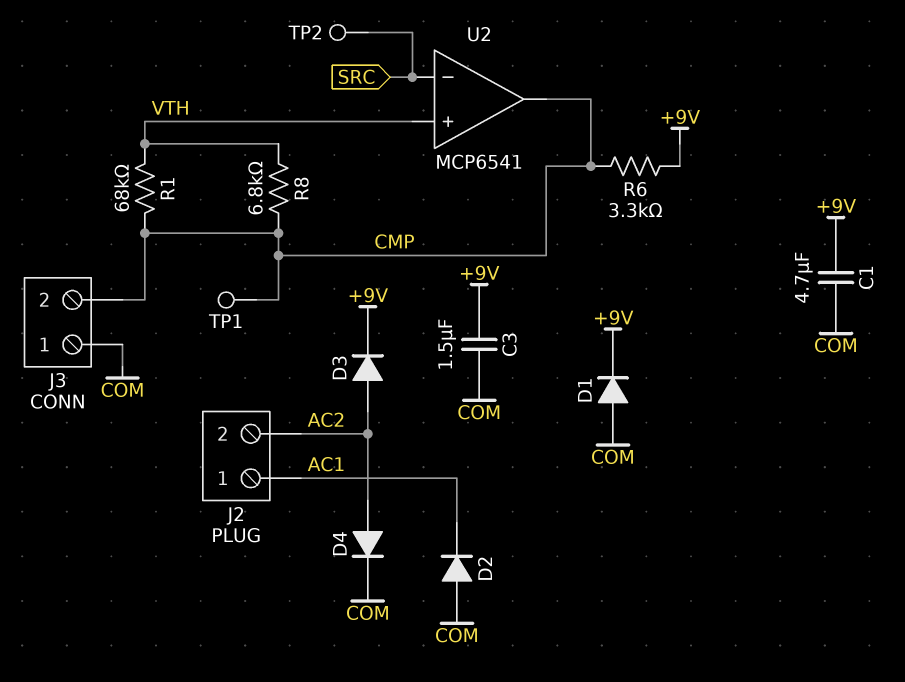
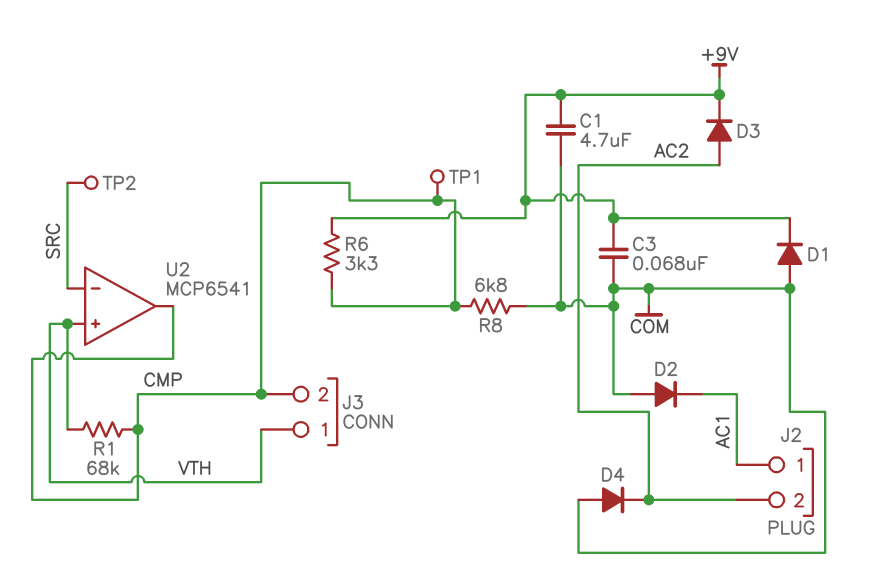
C3: 1.5uF (+9V, COM) -> 68nF (+9V, COM)
D4: diode (A AC2, K COM) -> diode (A COM, K AC2)
J3 pin 1: COM -> VTH
R8: 6.8k (CMP, VTH) -> 6.8k (CMP, COM)

